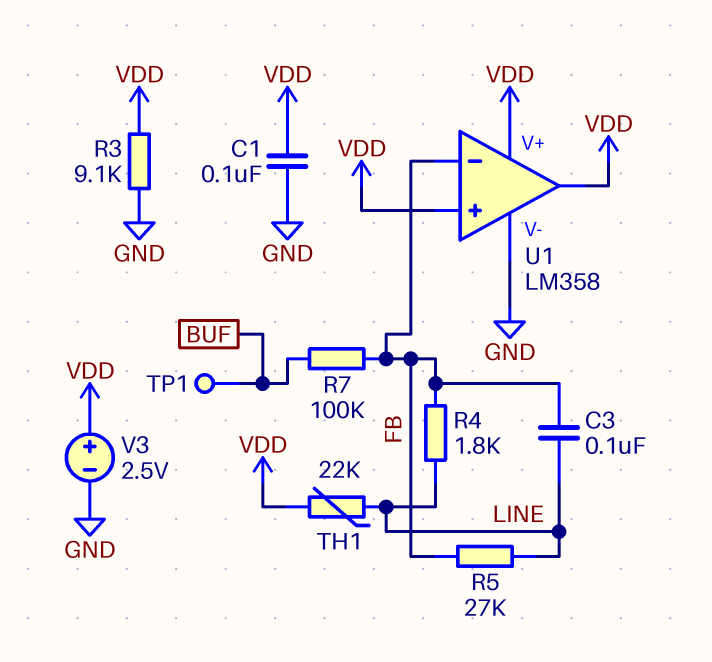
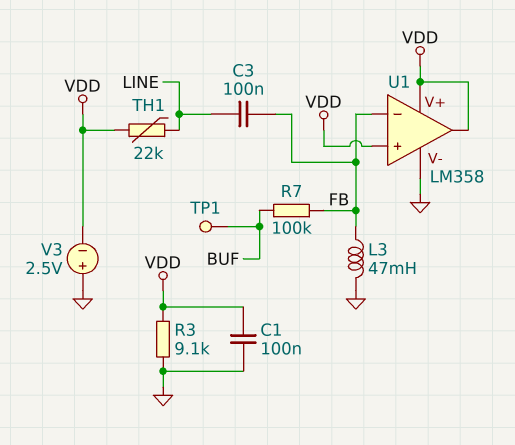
L3: none -> 47mH (FB, GND)
R4: 1.8k (FB, LINE) -> none
R5: 27k (FB, LINE) -> none
V3: 2.5V (plus VDD, minus GND) -> 2.5V (plus GND, minus VDD)

